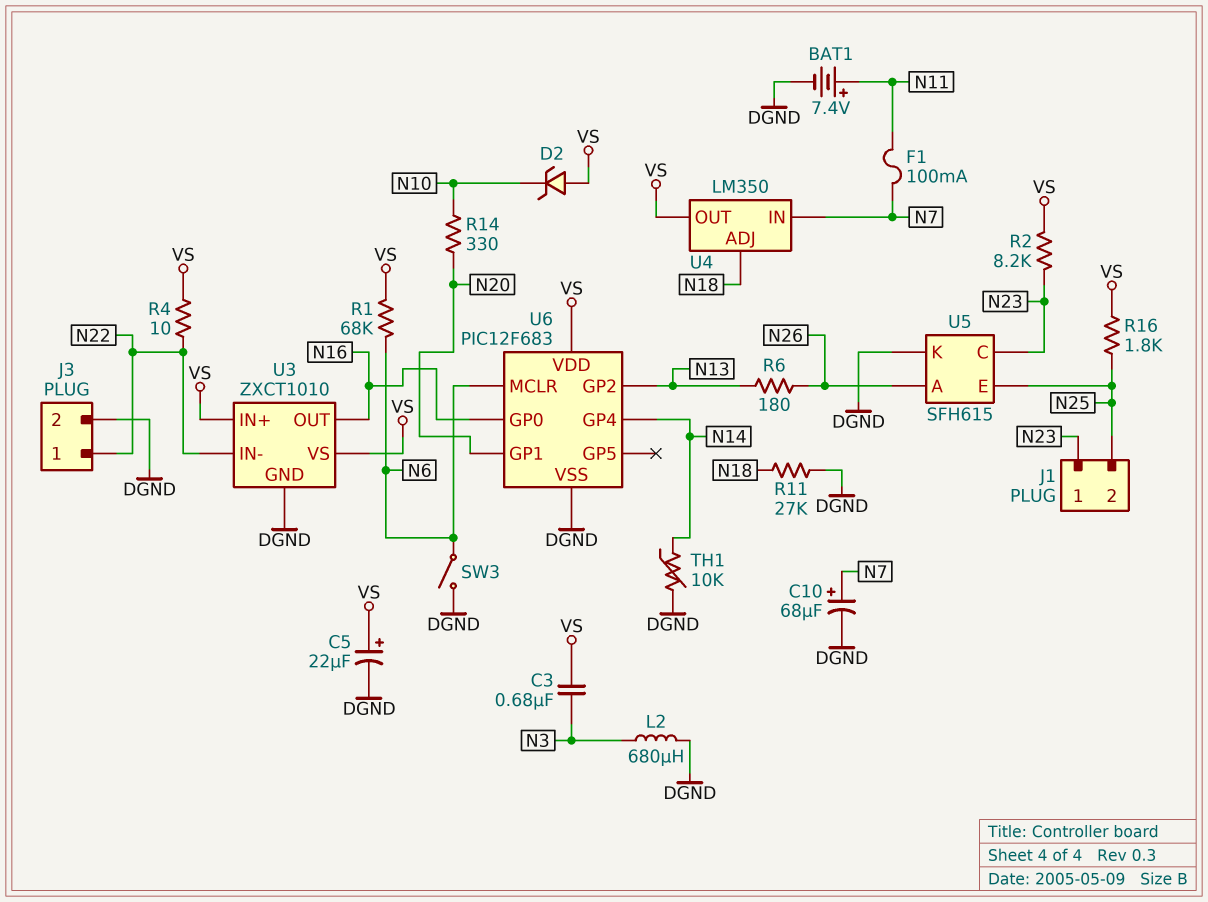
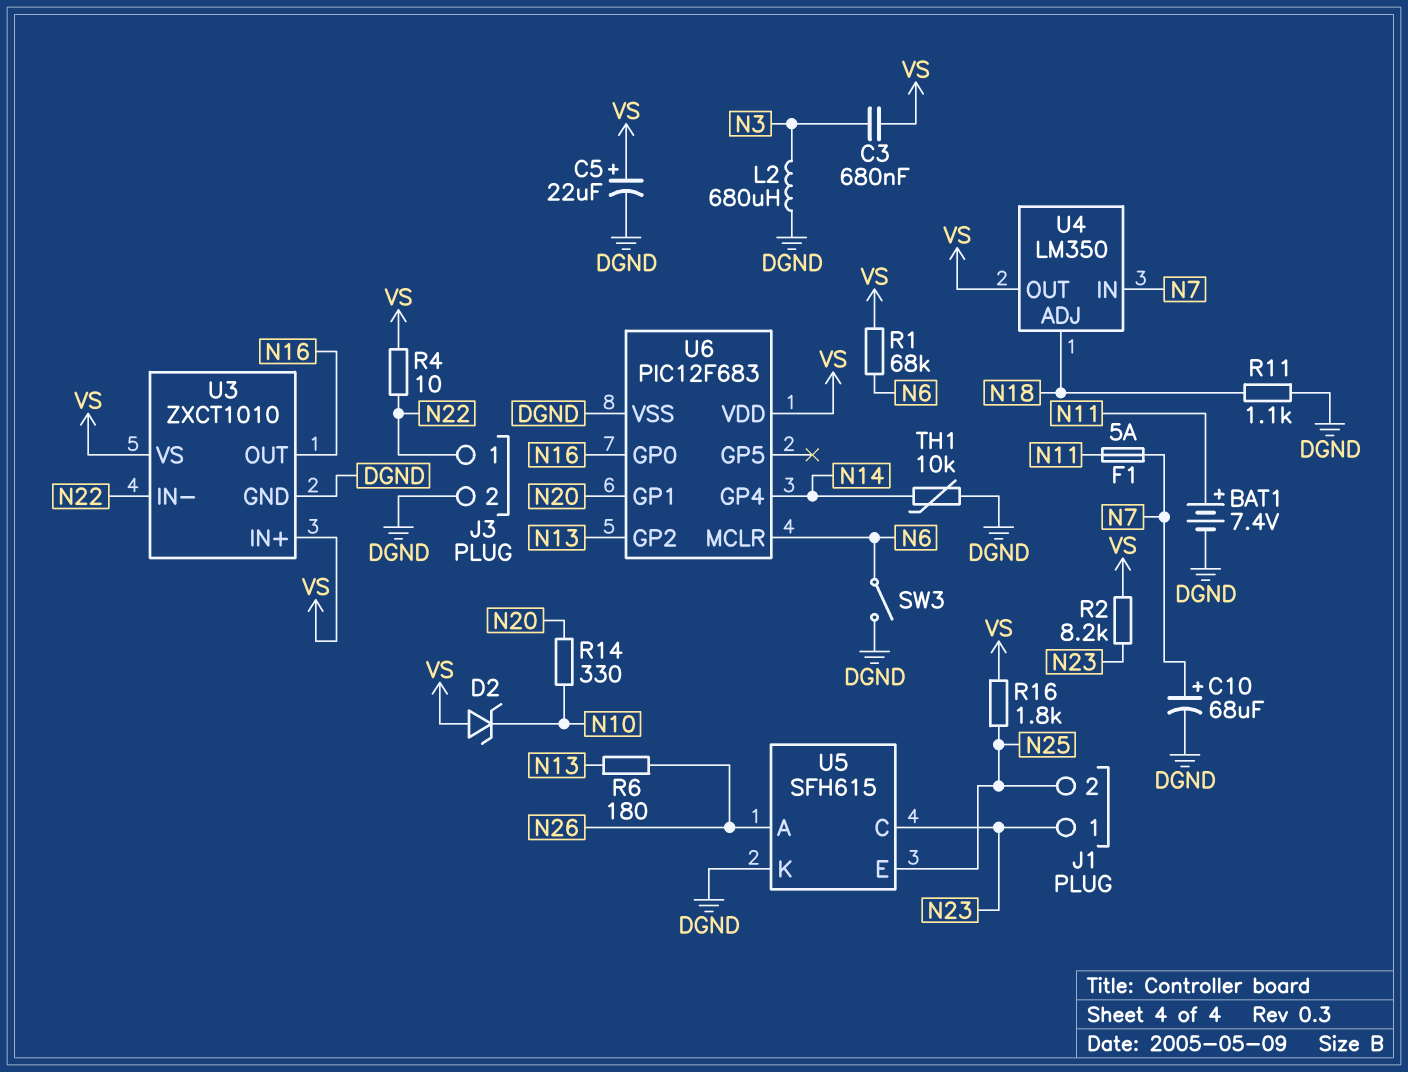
F1: 100mA (N7, N11) -> 5A (N7, N11)
R11: 27k (DGND, N18) -> 1.1k (DGND, N18)

